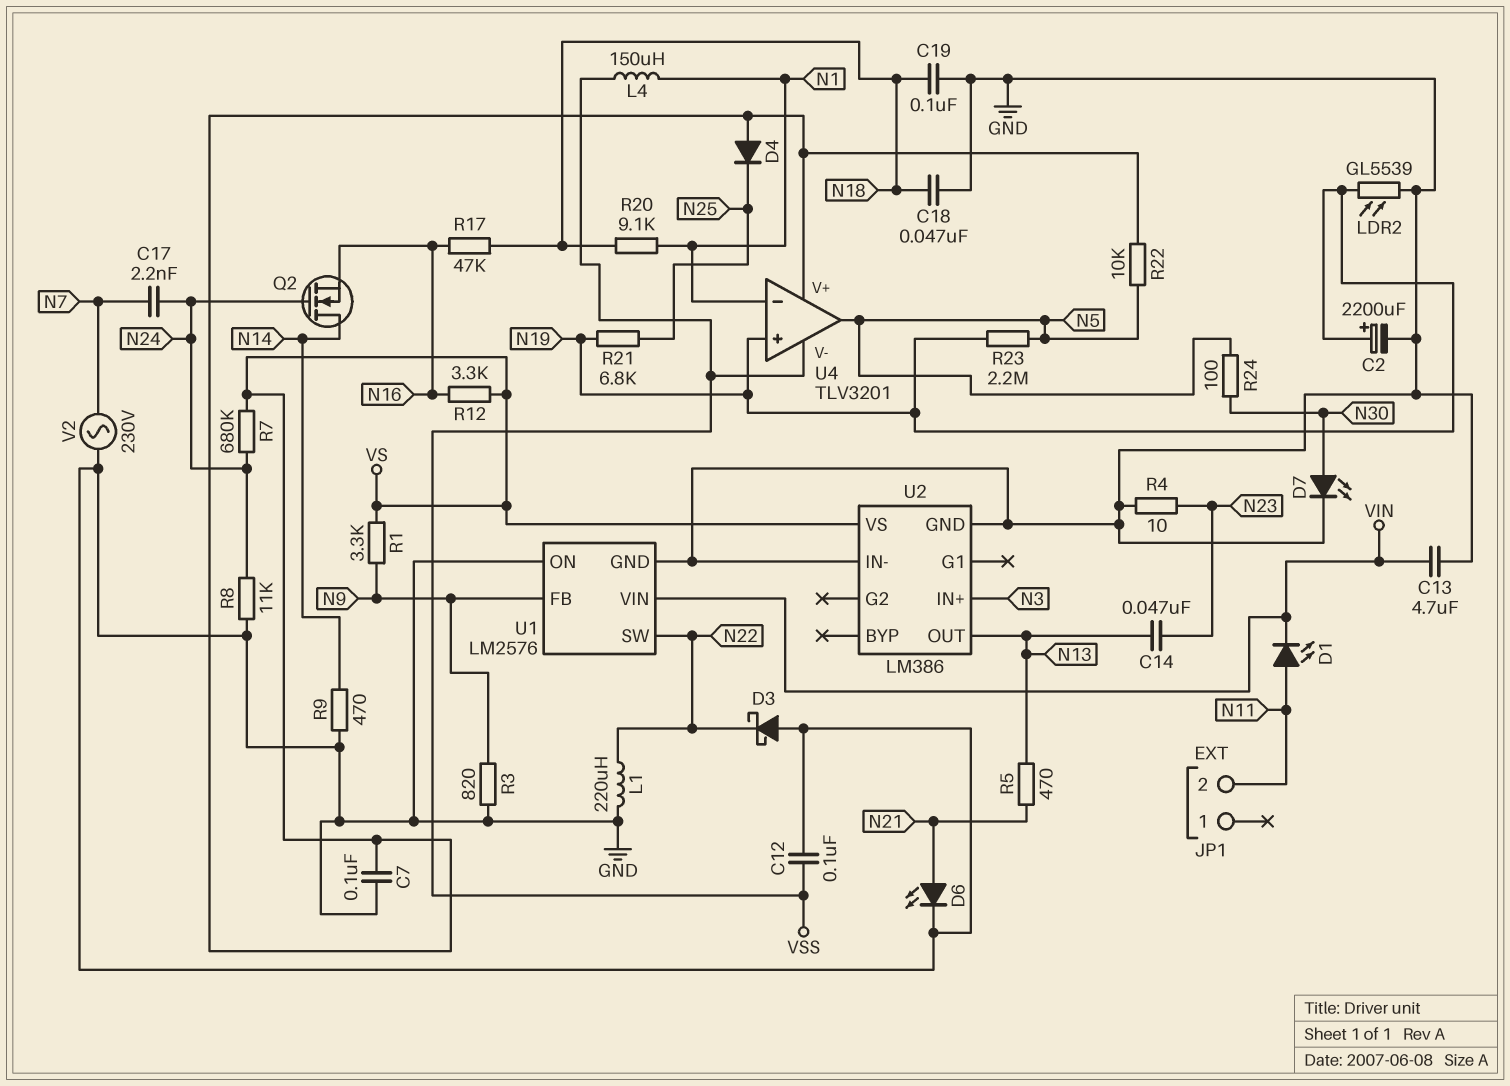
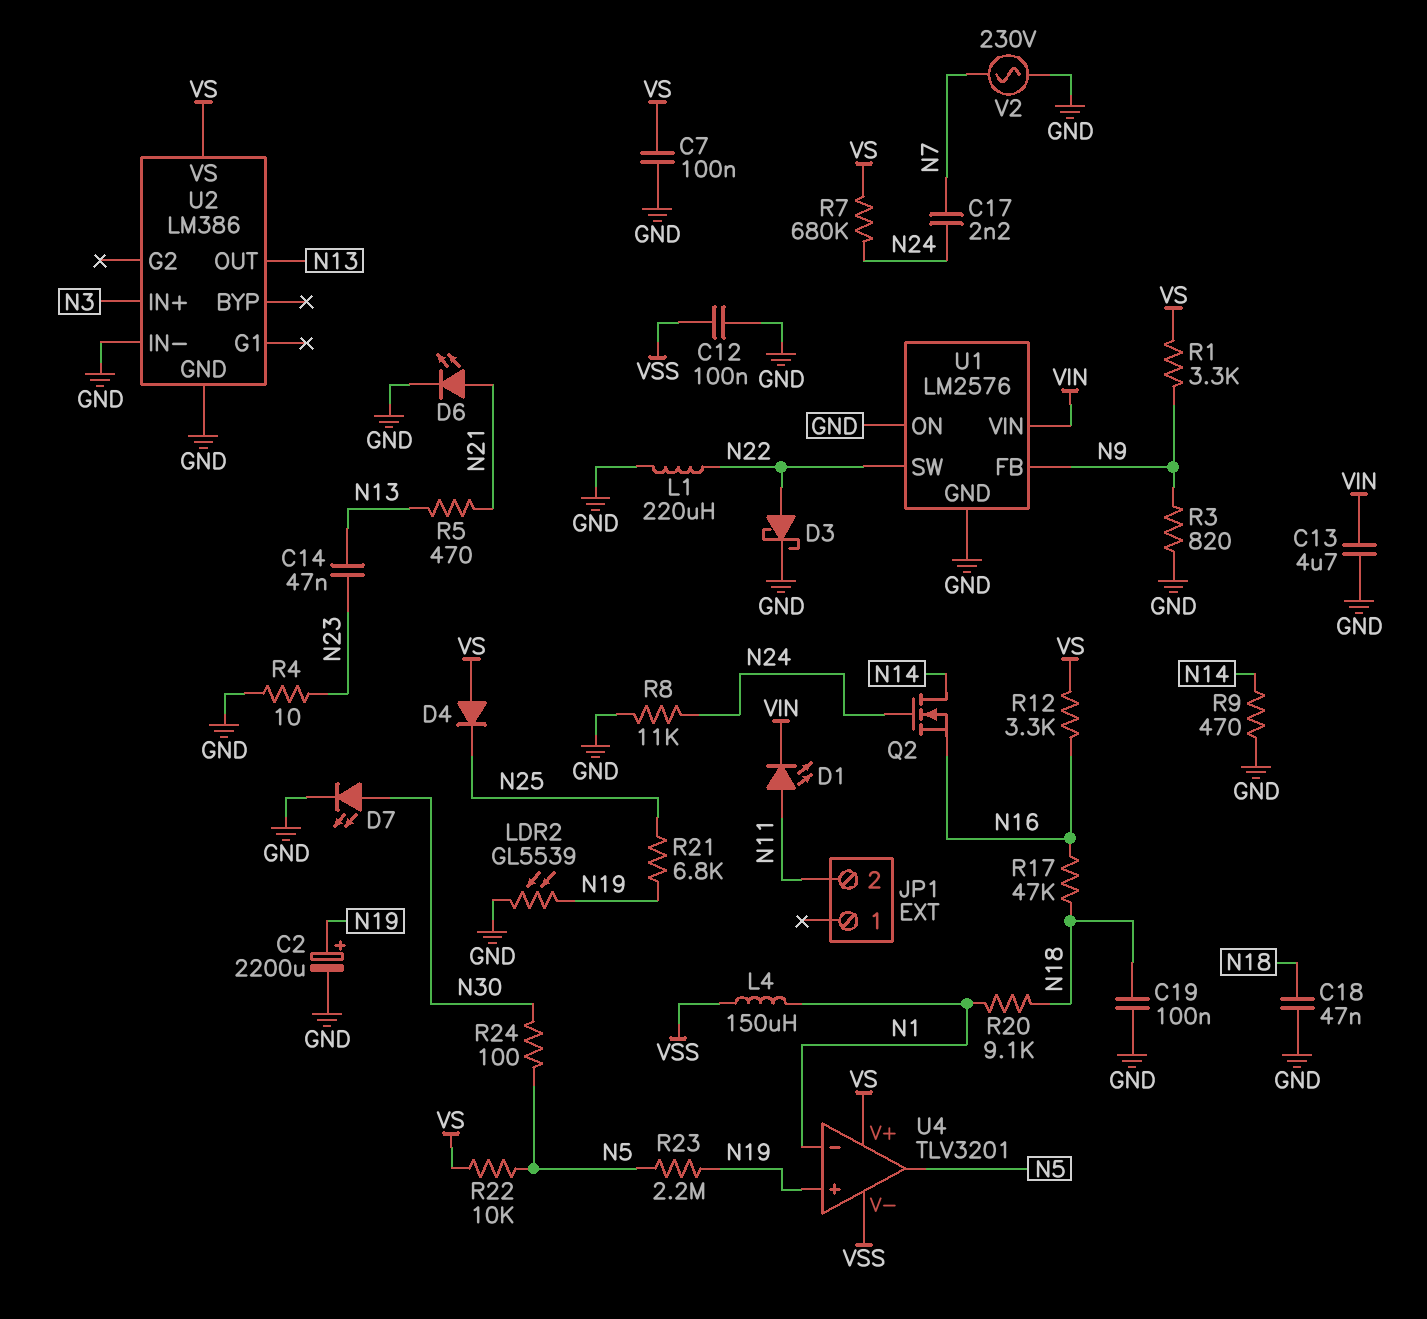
D3: schottky (A GND, K N22) -> schottky (A N22, K GND)

